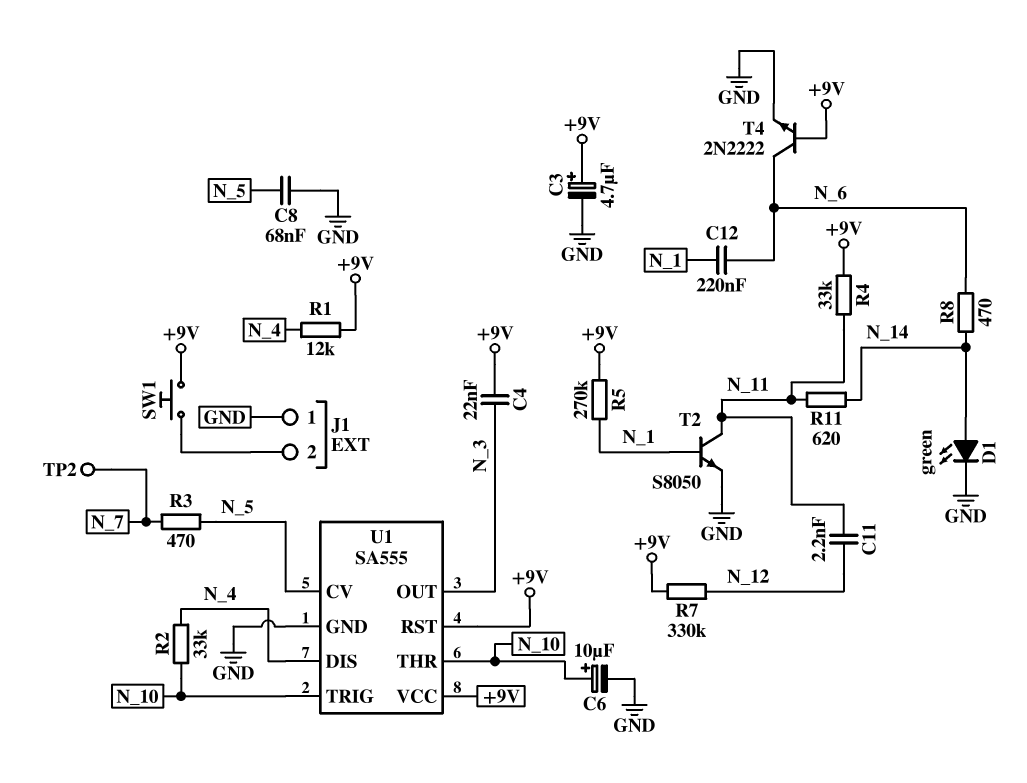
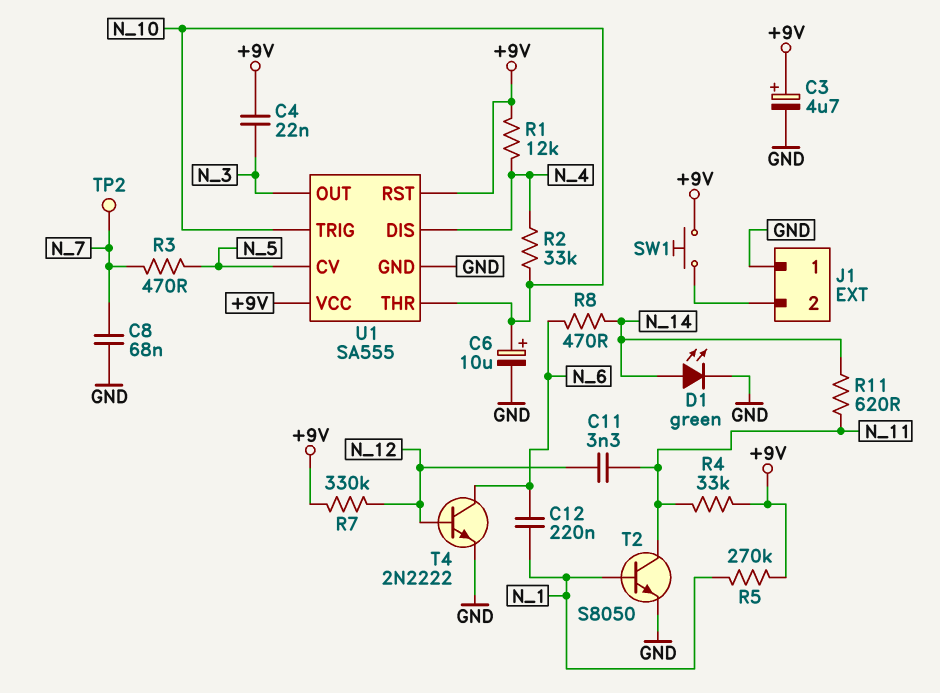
C8: 68nF (GND, N_5) -> 68nF (GND, N_7)
C11: 2.2nF (N_11, N_12) -> 3.3nF (N_11, N_12)
T4: NPN 2N2222 (B +9V, C N_6, E GND) -> NPN 2N2222 (B N_12, C N_6, E GND)

